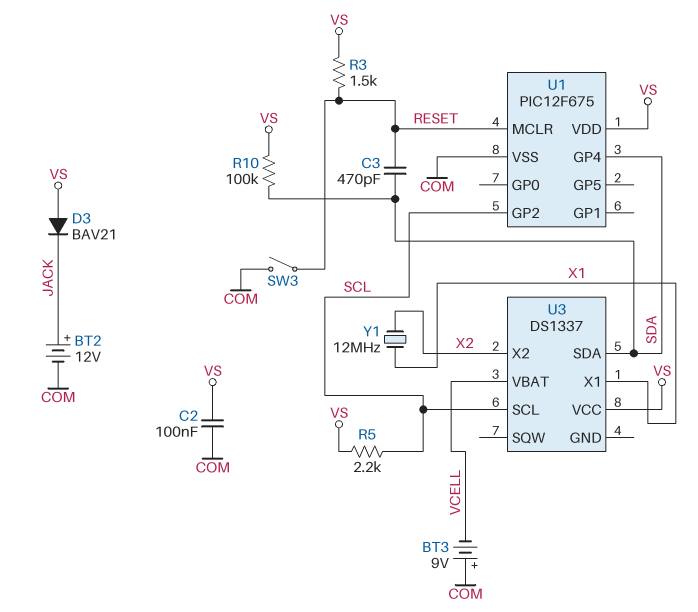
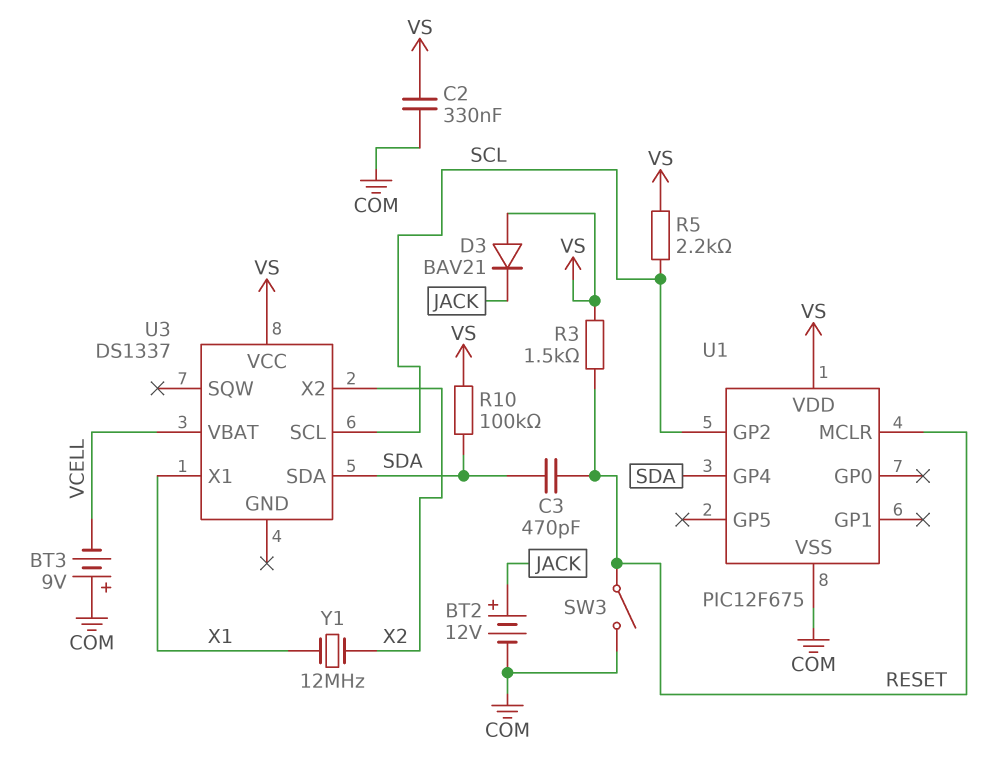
C2: 100nF (COM, VS) -> 330nF (COM, VS)

